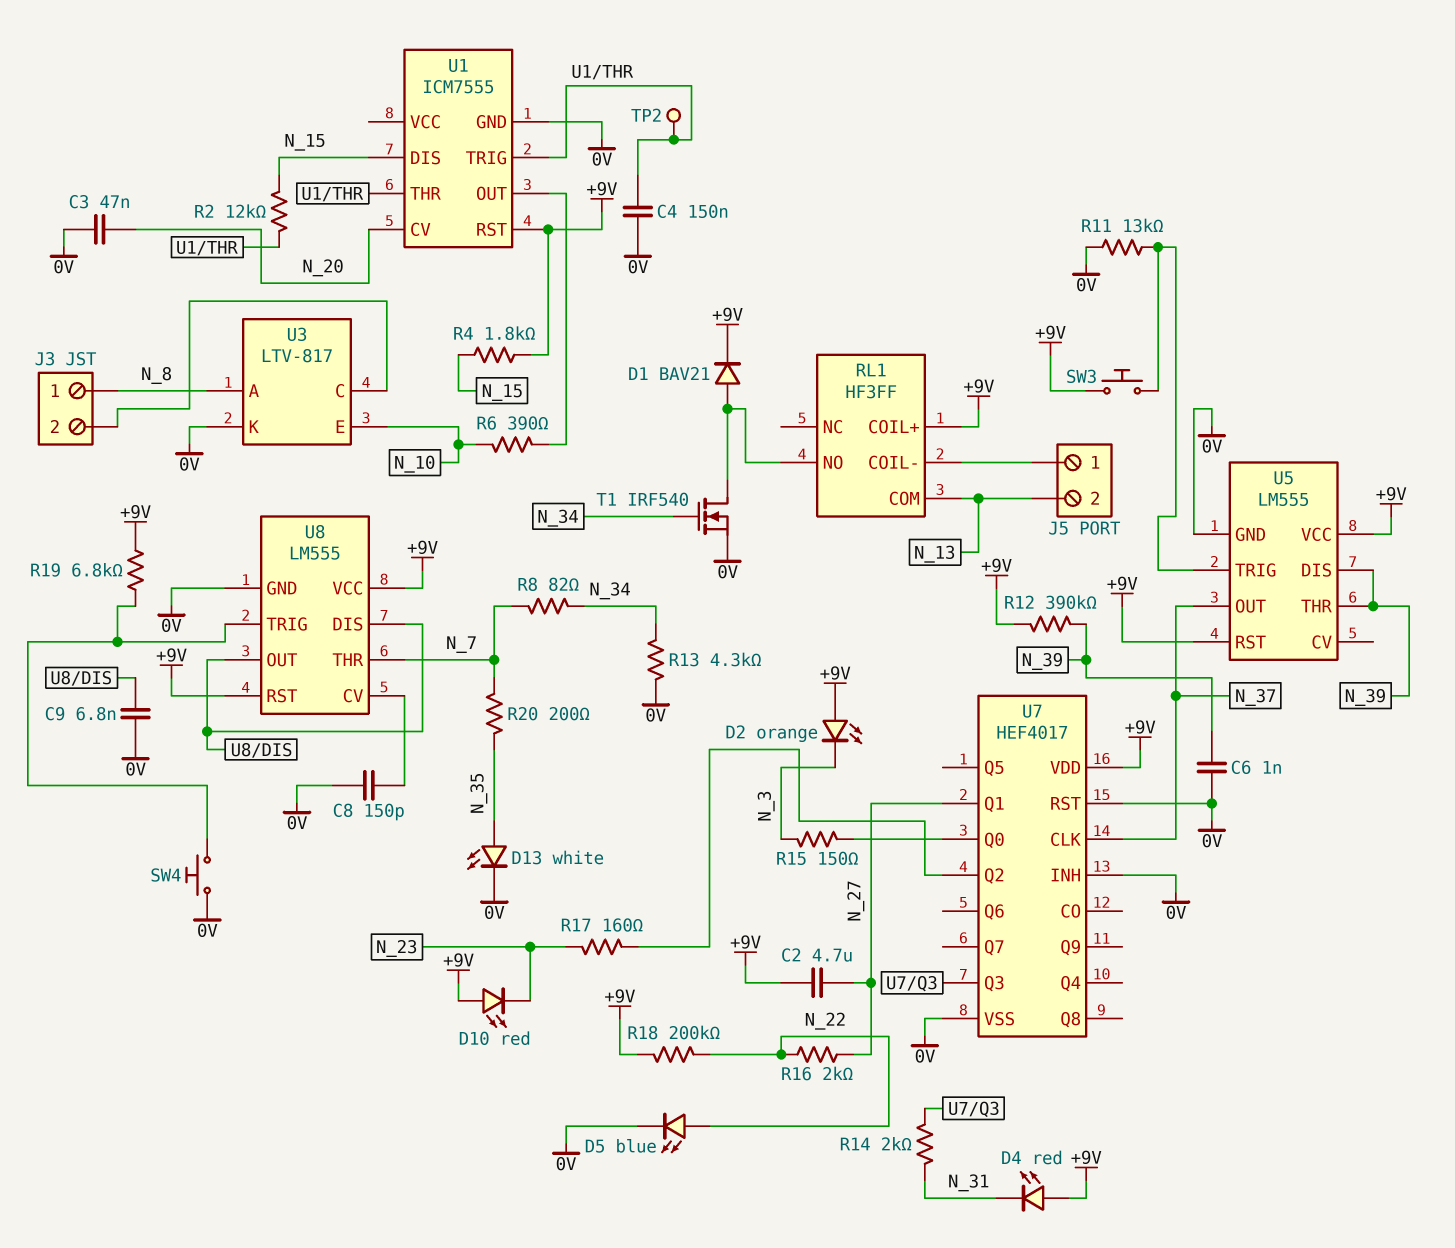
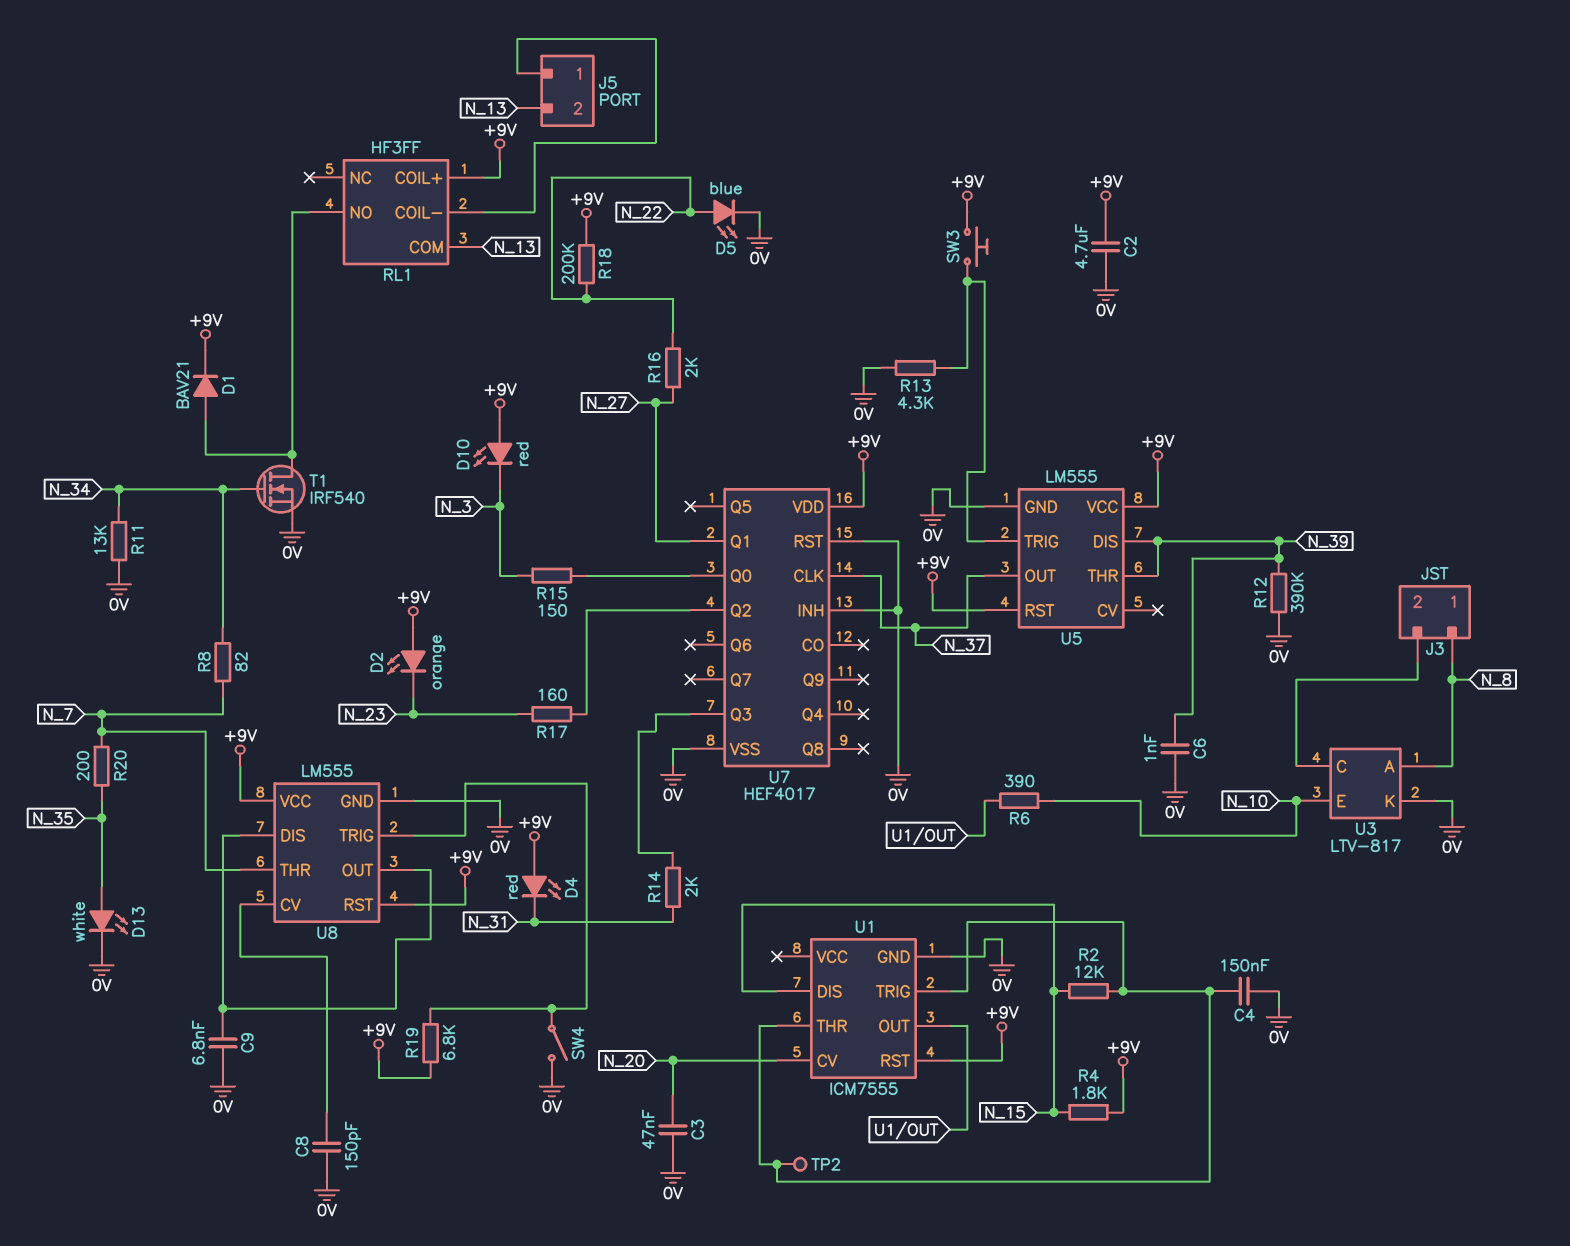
C2: 4.7uF (+9V, N_27) -> 4.7uF (+9V, 0V)
D2: LED orange (A +9V, K N_3) -> LED orange (A +9V, K N_23)
D10: LED red (A +9V, K N_23) -> LED red (A +9V, K N_3)
R11: 13k (0V, U5/TRIG) -> 13k (0V, N_34)
R12: 390k (+9V, N_39) -> 390k (0V, N_39)
R13: 4.3k (0V, N_34) -> 4.3k (0V, U5/TRIG)
SW4: button (0V, U8/TRIG) -> switch (0V, U8/TRIG)

